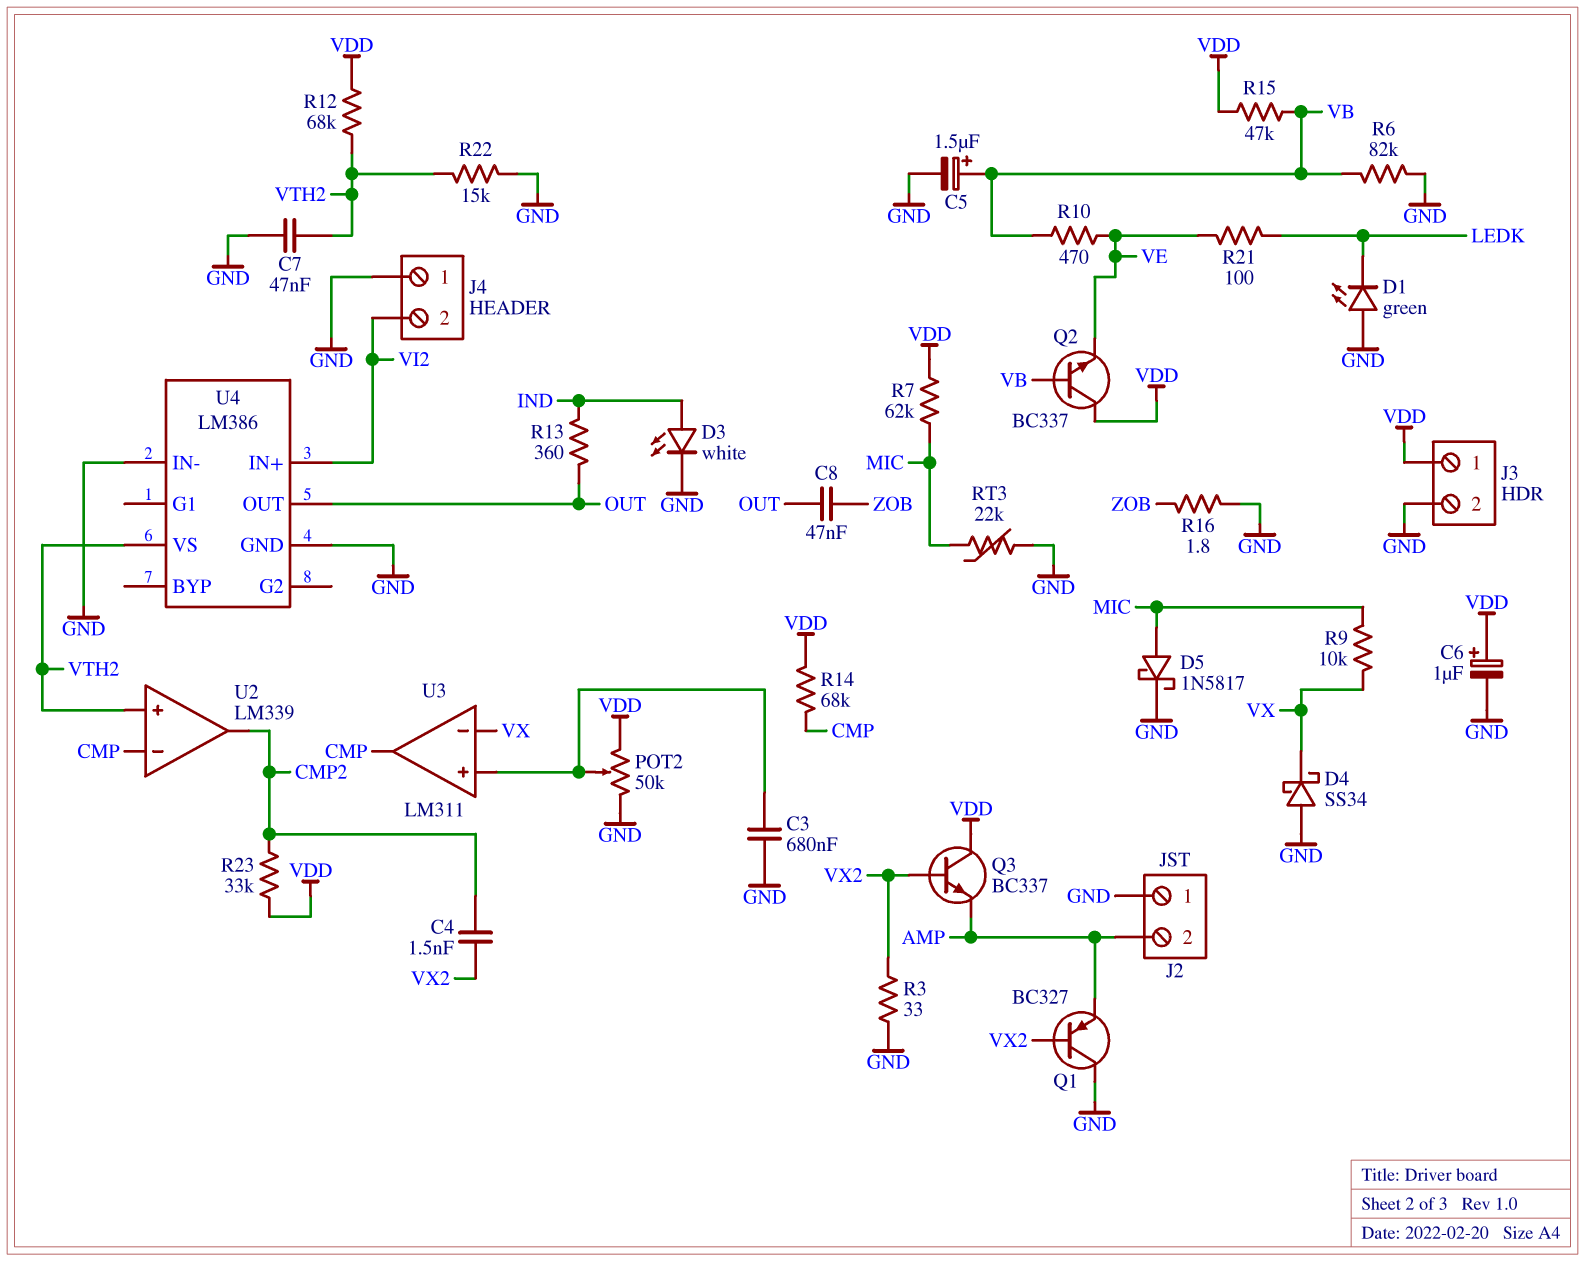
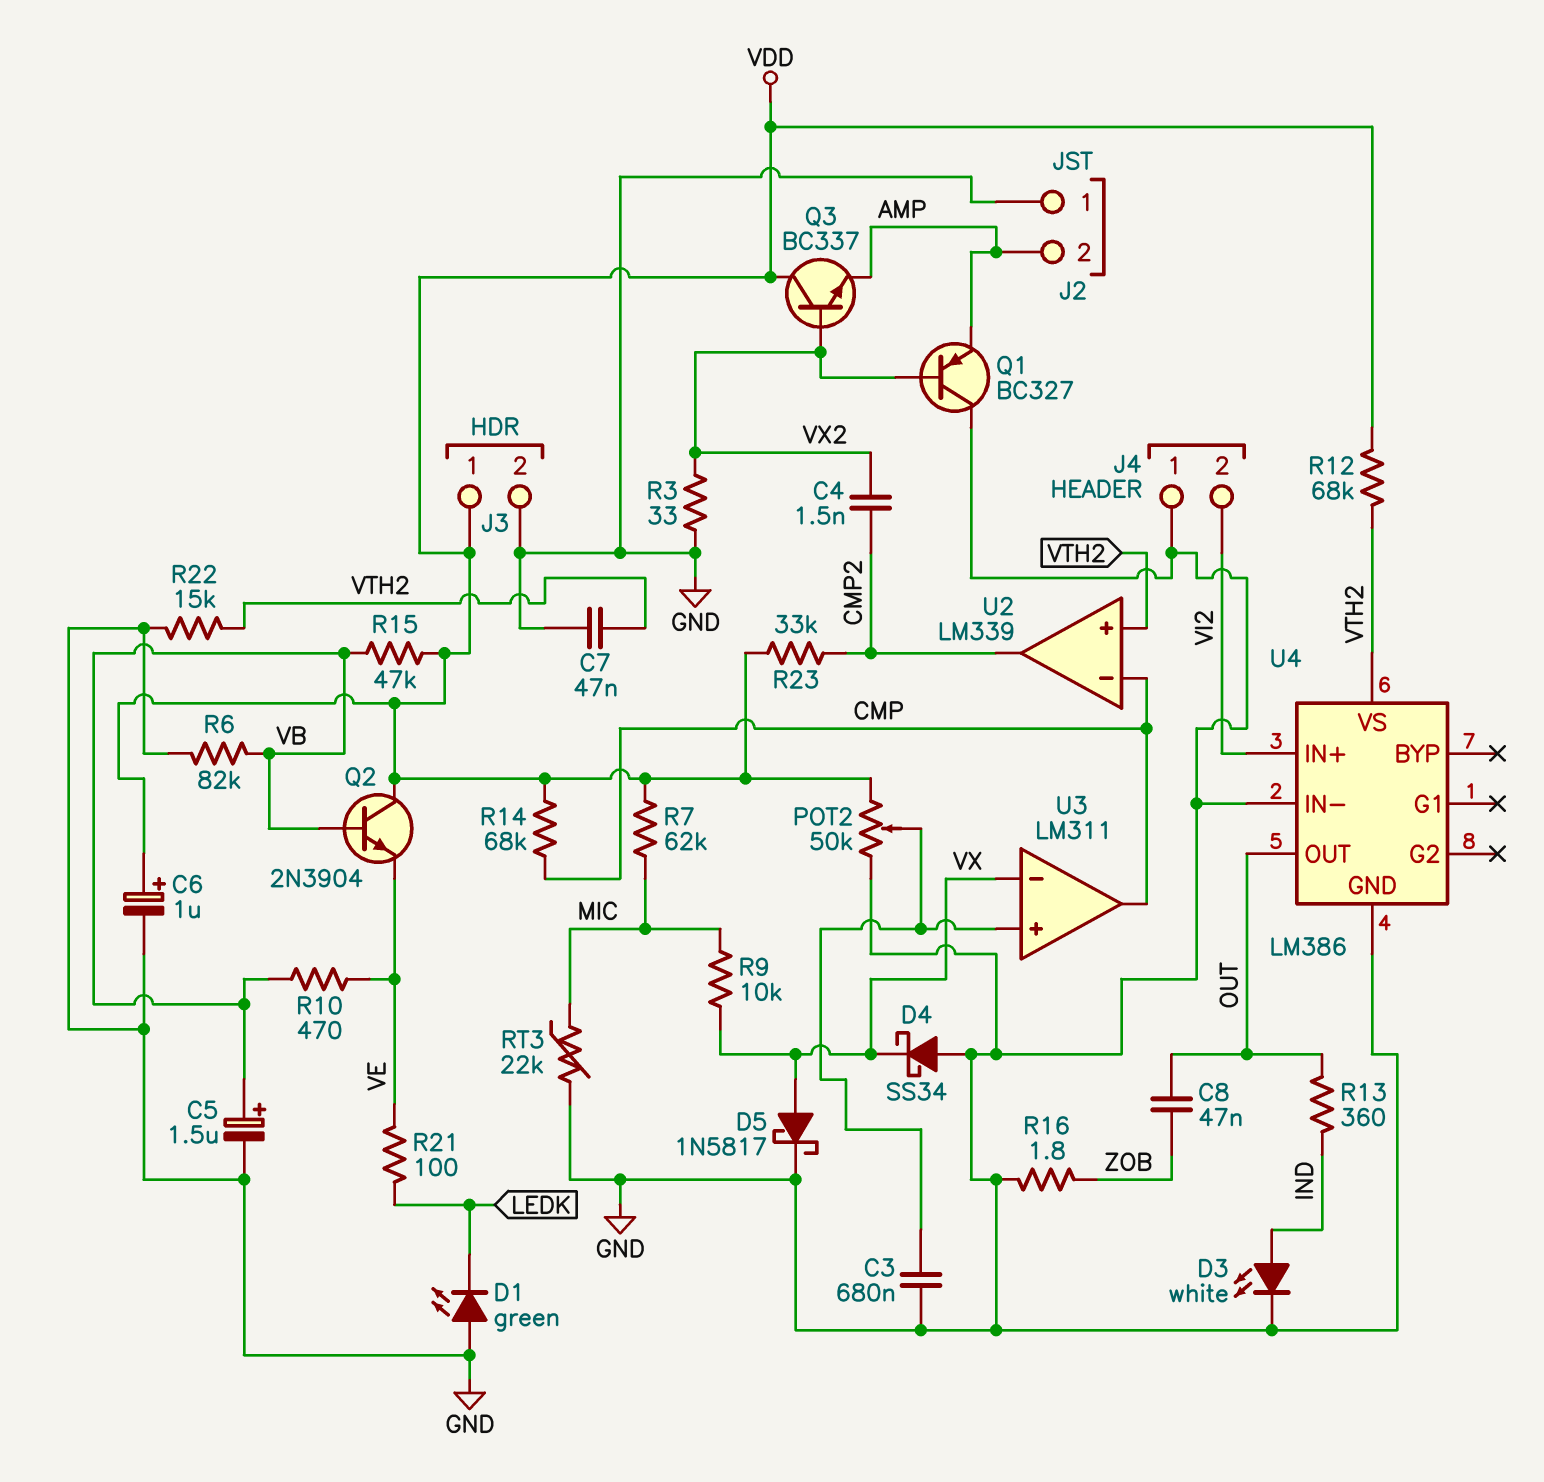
D5: schottky 1N5817 (A MIC, K GND) -> schottky 1N5817 (A VX, K GND)
Q2: NPN BC337 (B VB, C VDD, E VE) -> NPN 2N3904 (B VB, C VDD, E VE)

